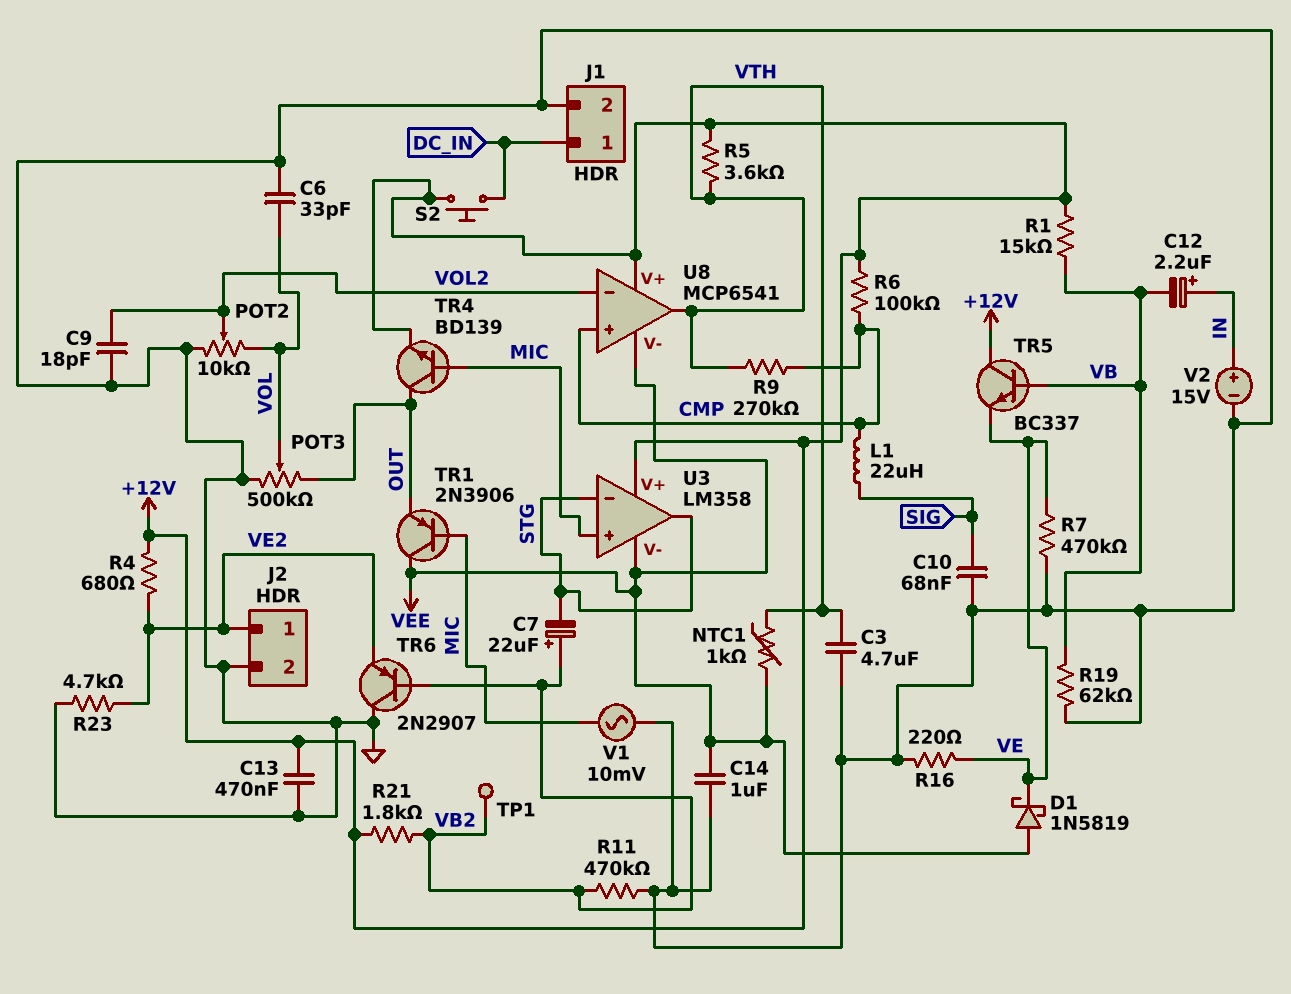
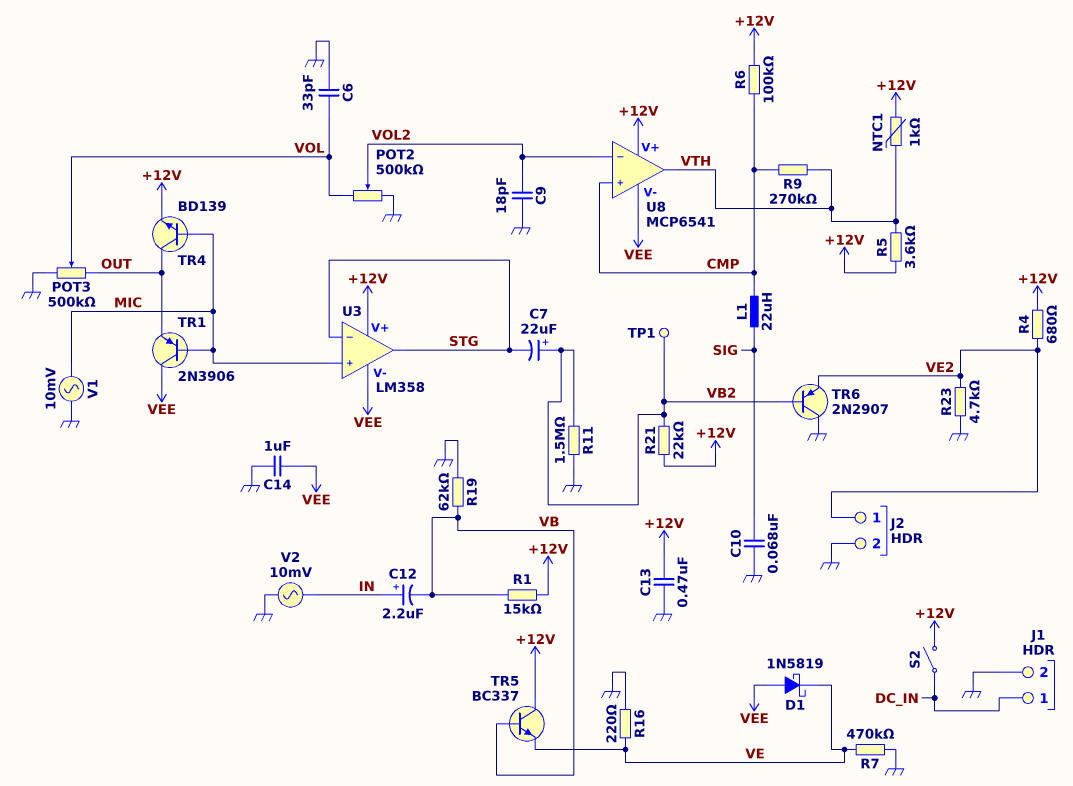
C3: 4.7uF (GND, VTH) -> none
NTC1: 1k (VEE, VTH) -> 1k (+12V, VTH)
POT2: 10k (GND, VOL, wiper VOL2) -> 500k (GND, VOL, wiper VOL2)
R11: 470k (GND, VB2) -> 1.5M (GND, VB2)
R21: 1.8k (+12V, VB2) -> 22k (+12V, VB2)
S2: button (+12V, DC_IN) -> switch (+12V, DC_IN)
V2: 15V (plus IN, minus GND) -> AC 10mV (GND, IN)

